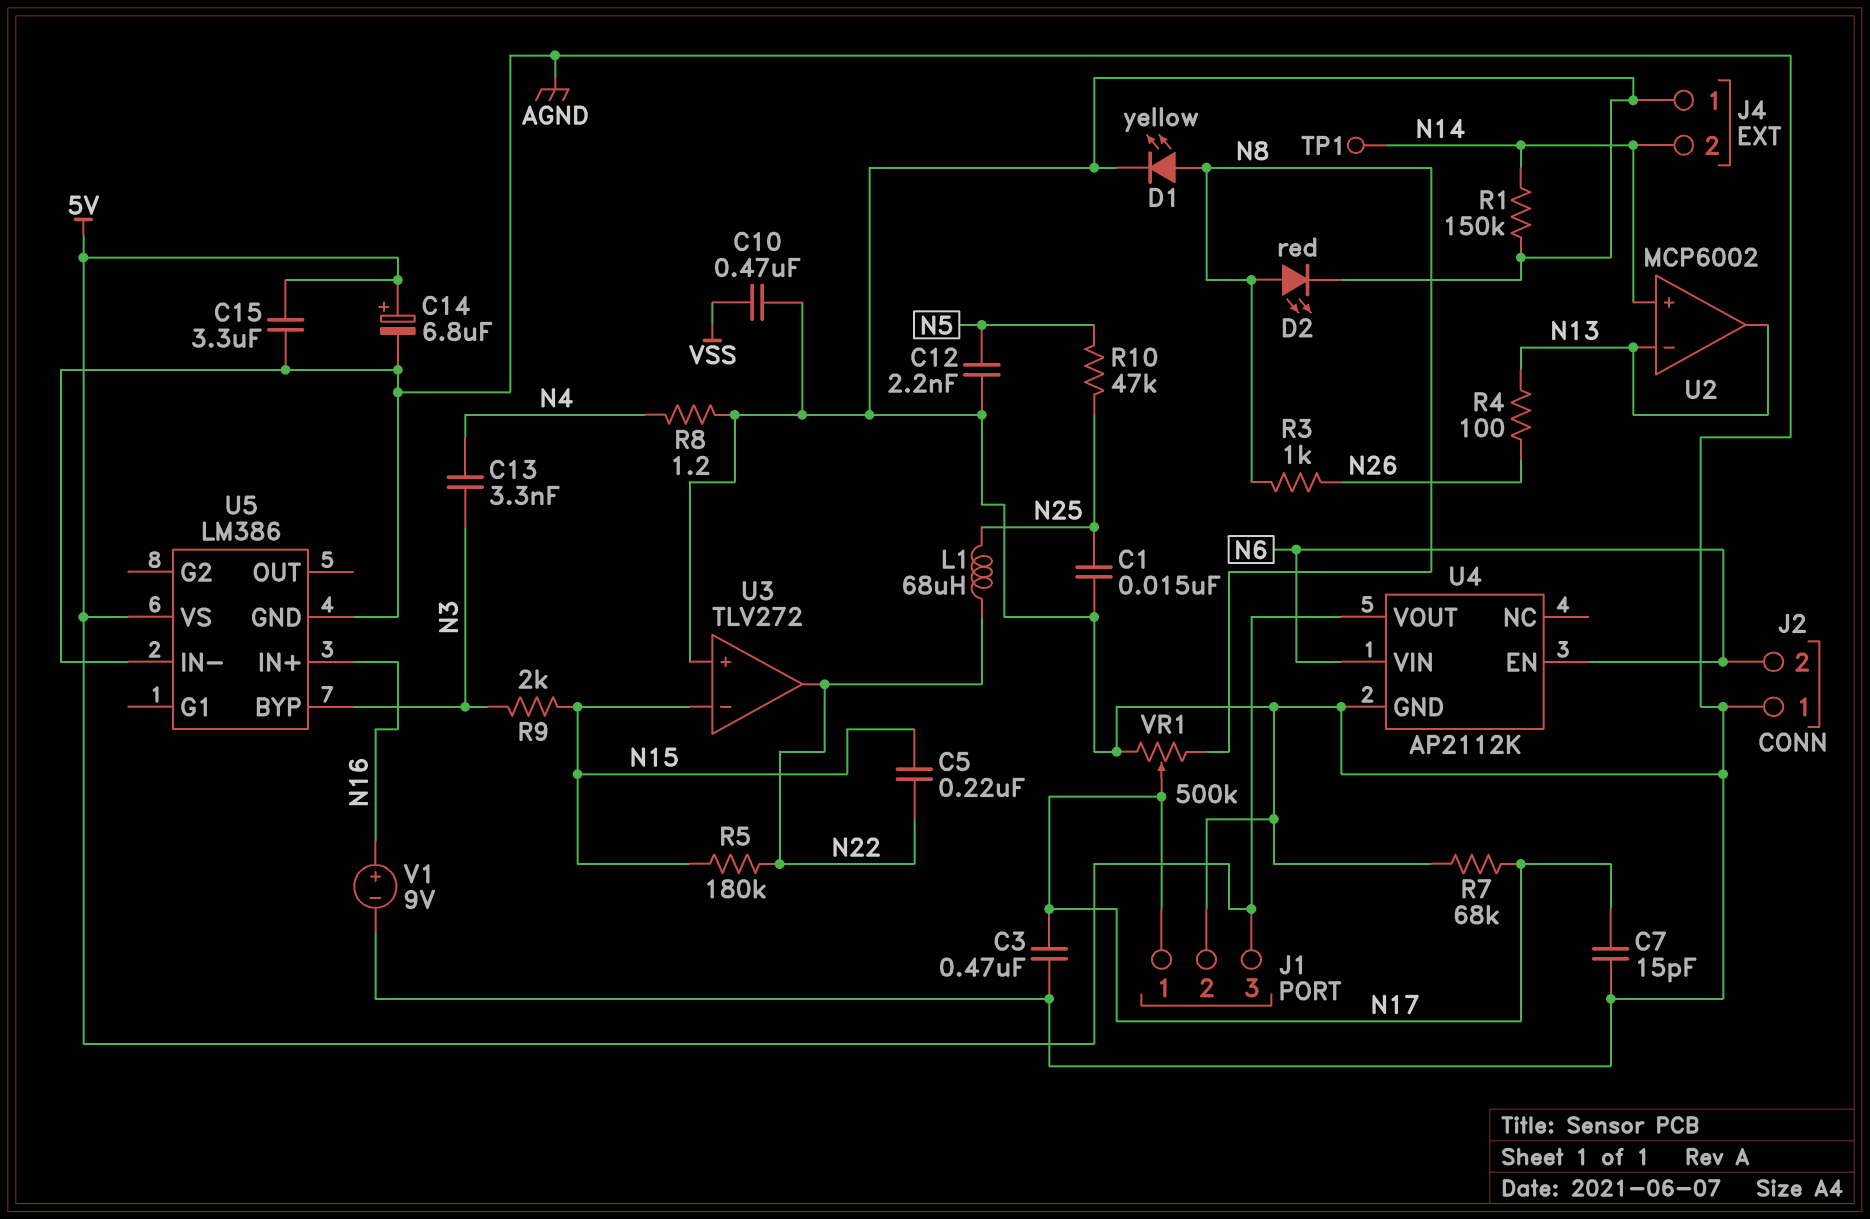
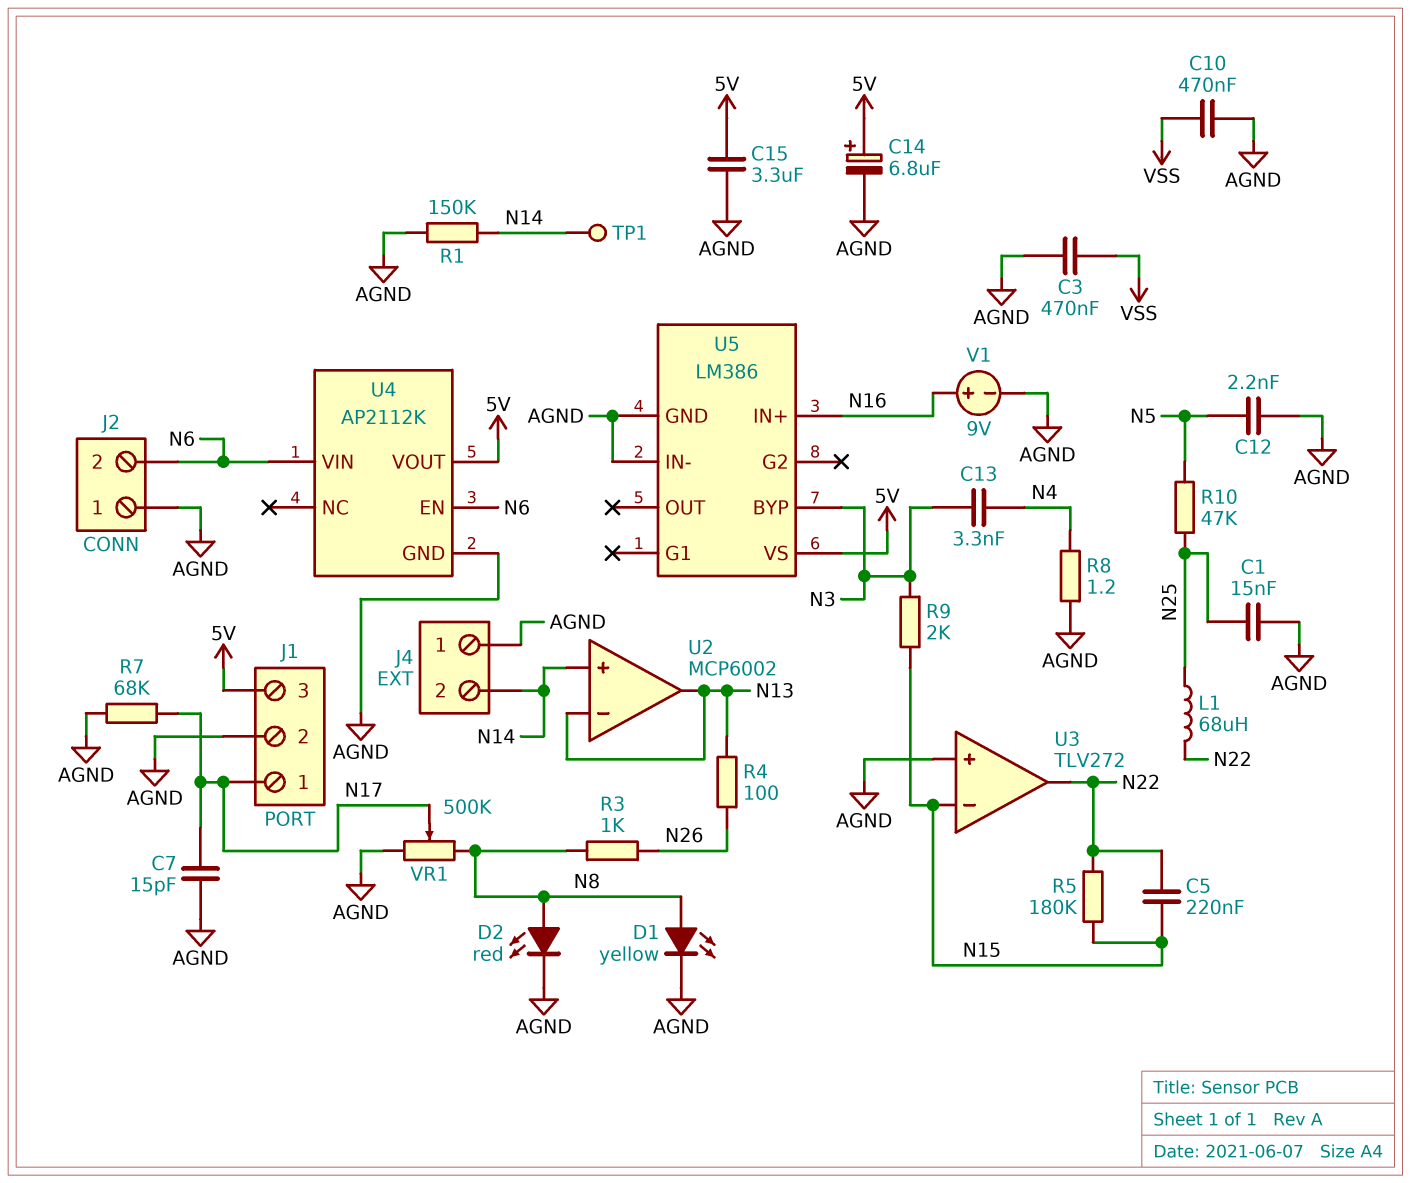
C3: 470nF (AGND, N17) -> 470nF (AGND, VSS)

